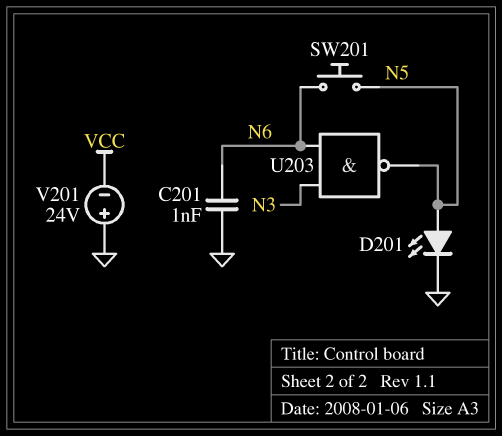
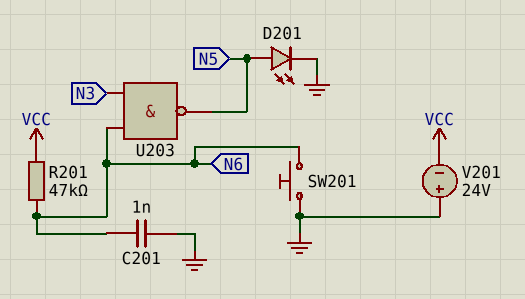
R201: none -> 47k (N6, VCC)
SW201: button (N5, N6) -> button (GND, N6)

